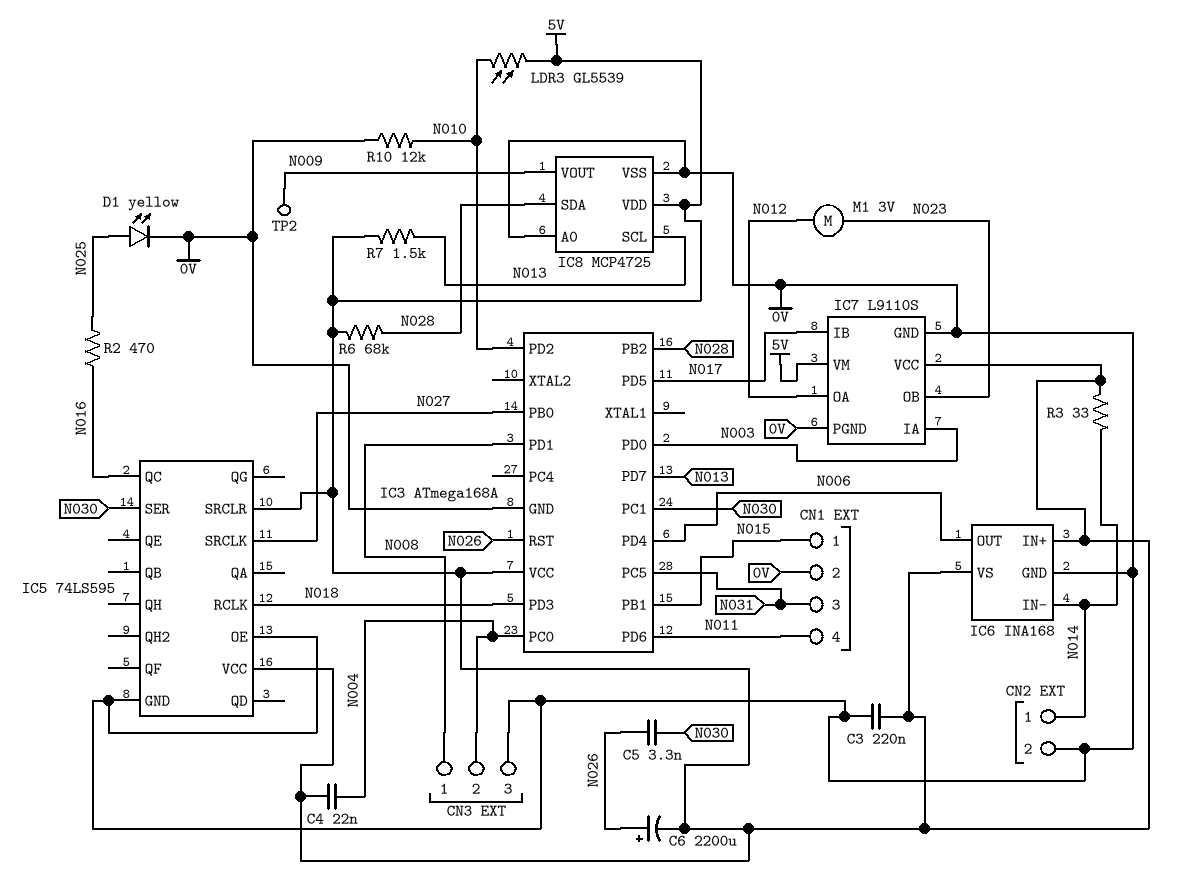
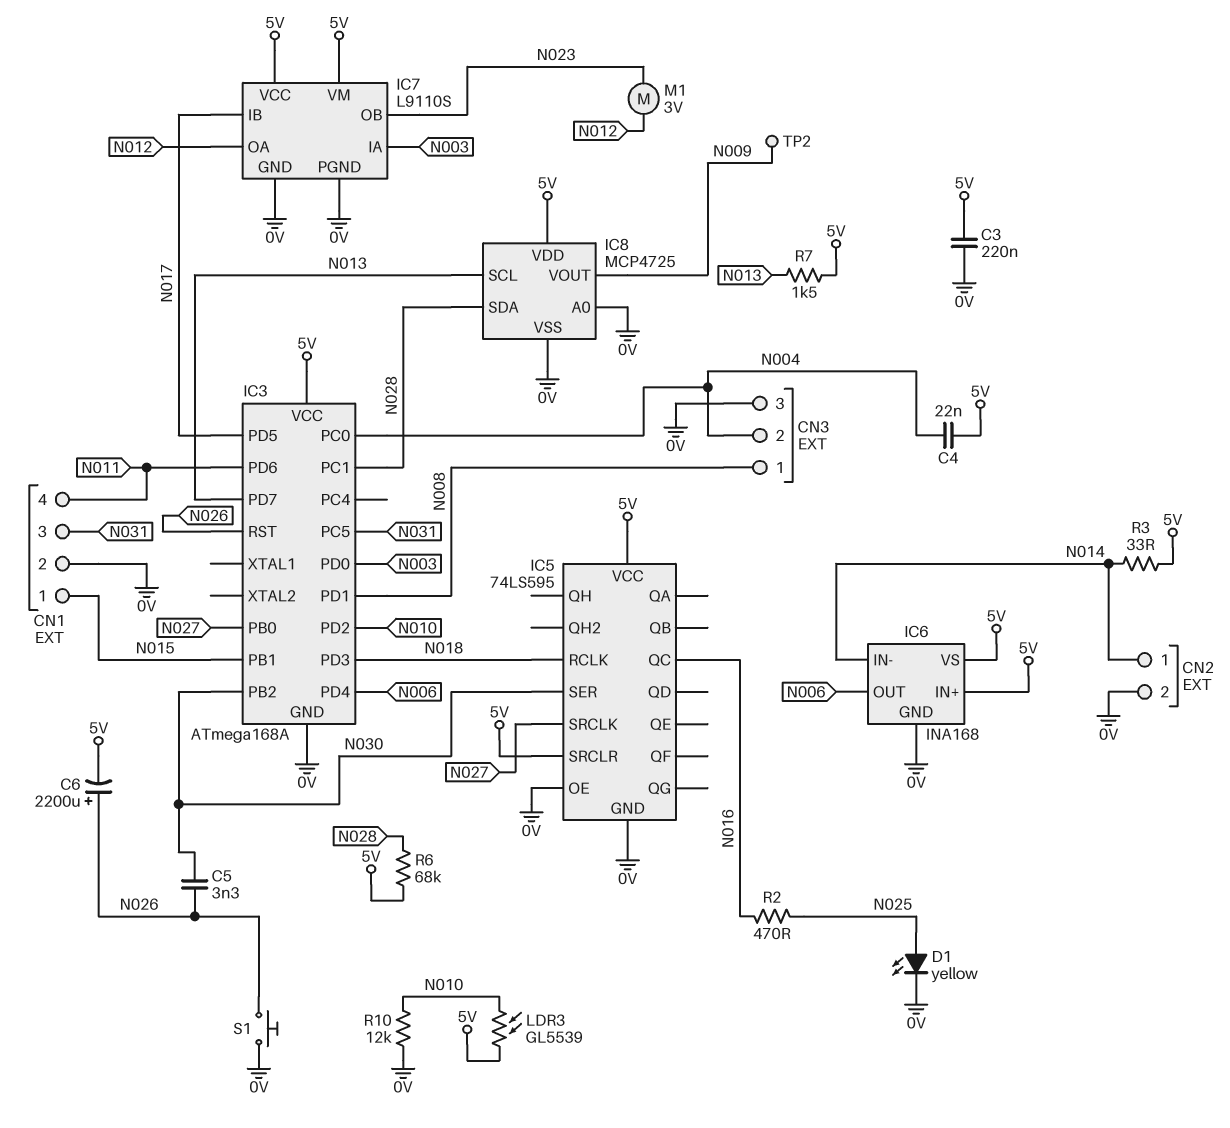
IC3 pin PB2: N028 -> N030
IC3 pin PC1: N030 -> N028
S1: none -> button (0V, N026)

